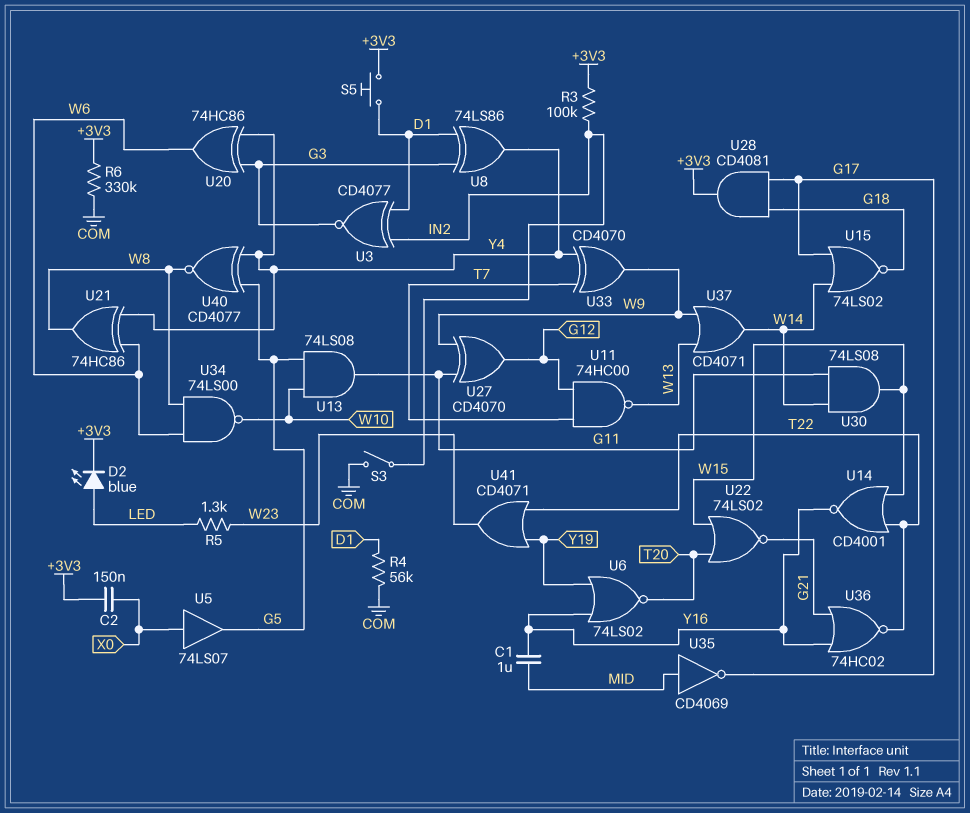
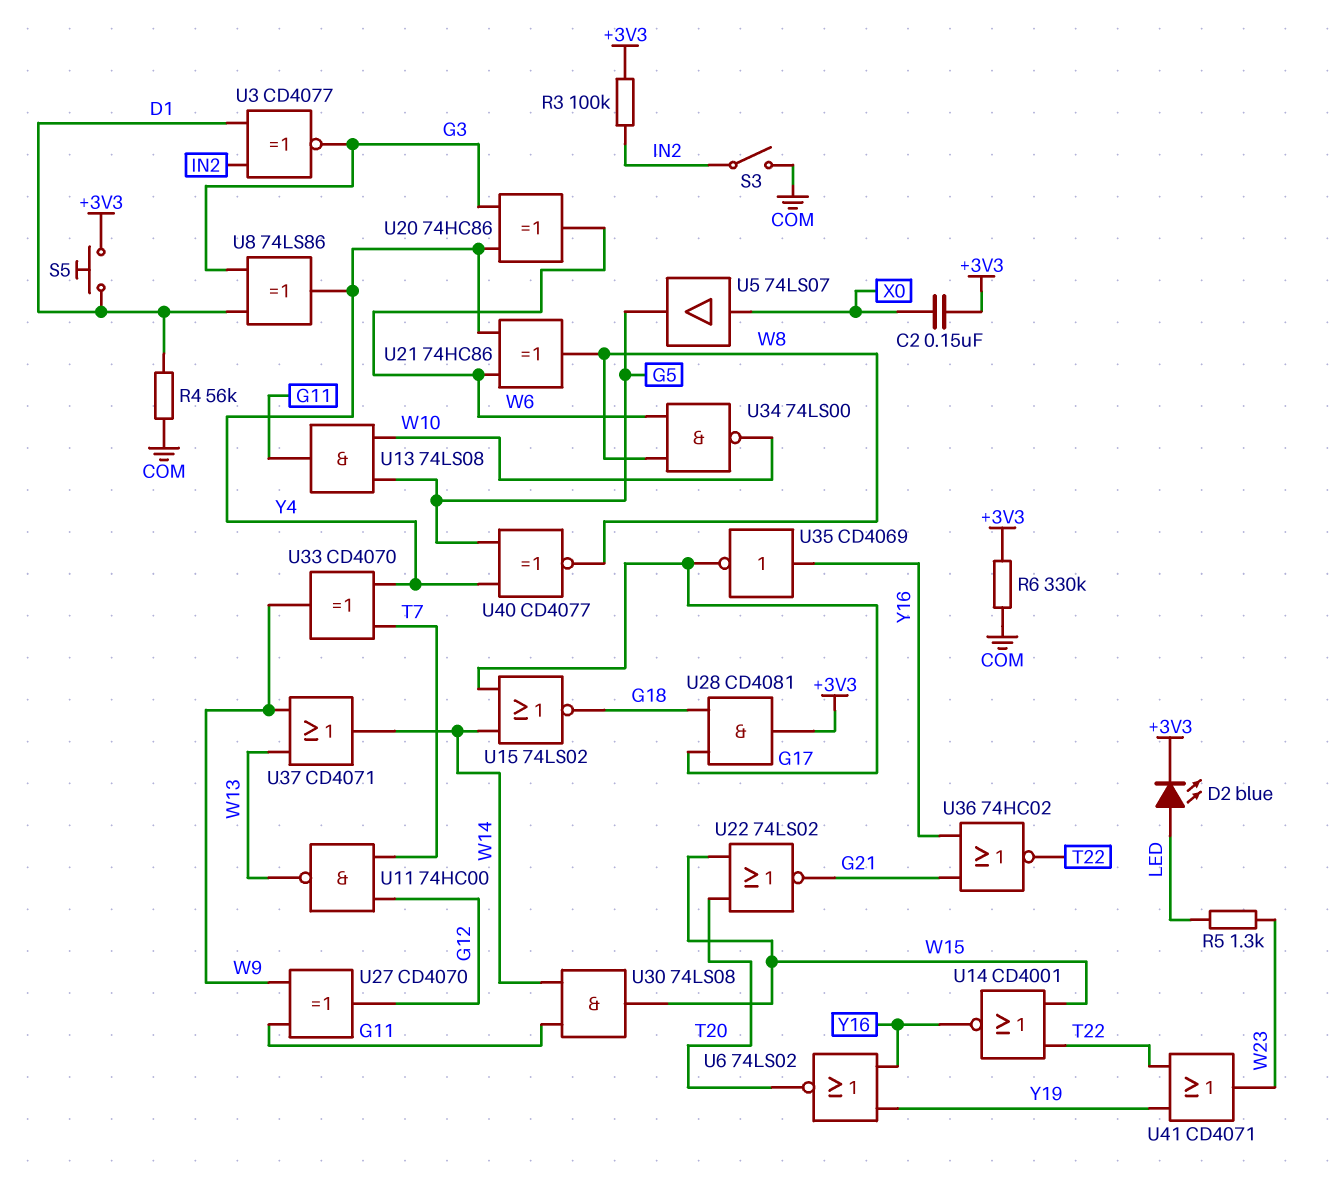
C1: 1uF (MID, Y16) -> none
U35: NOT CD4069 (in MID, out G17) -> NOT CD4069 (in Y16, out G17)

